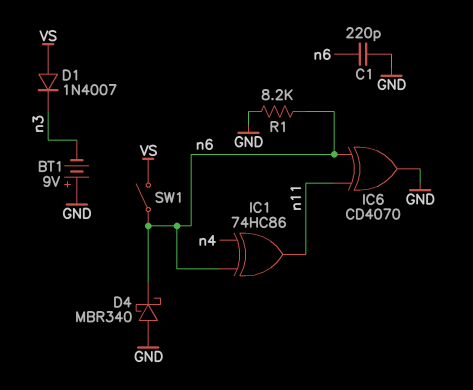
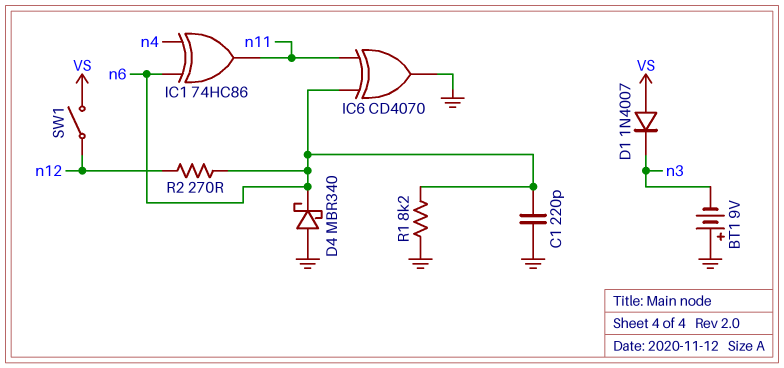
R2: none -> 270 (n6, n12)
SW1: switch (VS, n6) -> switch (VS, n12)

